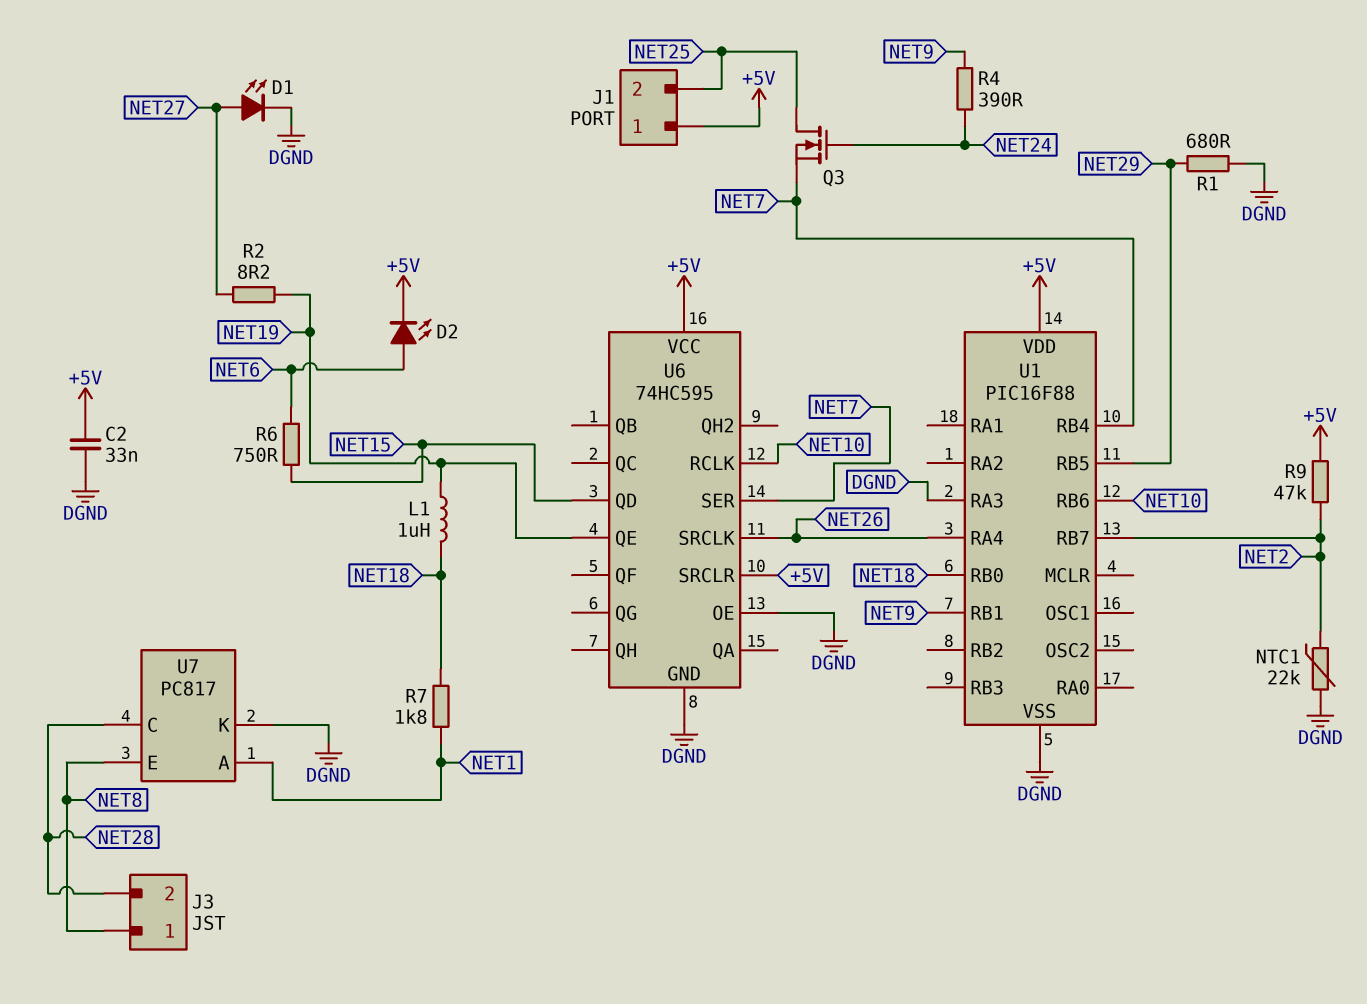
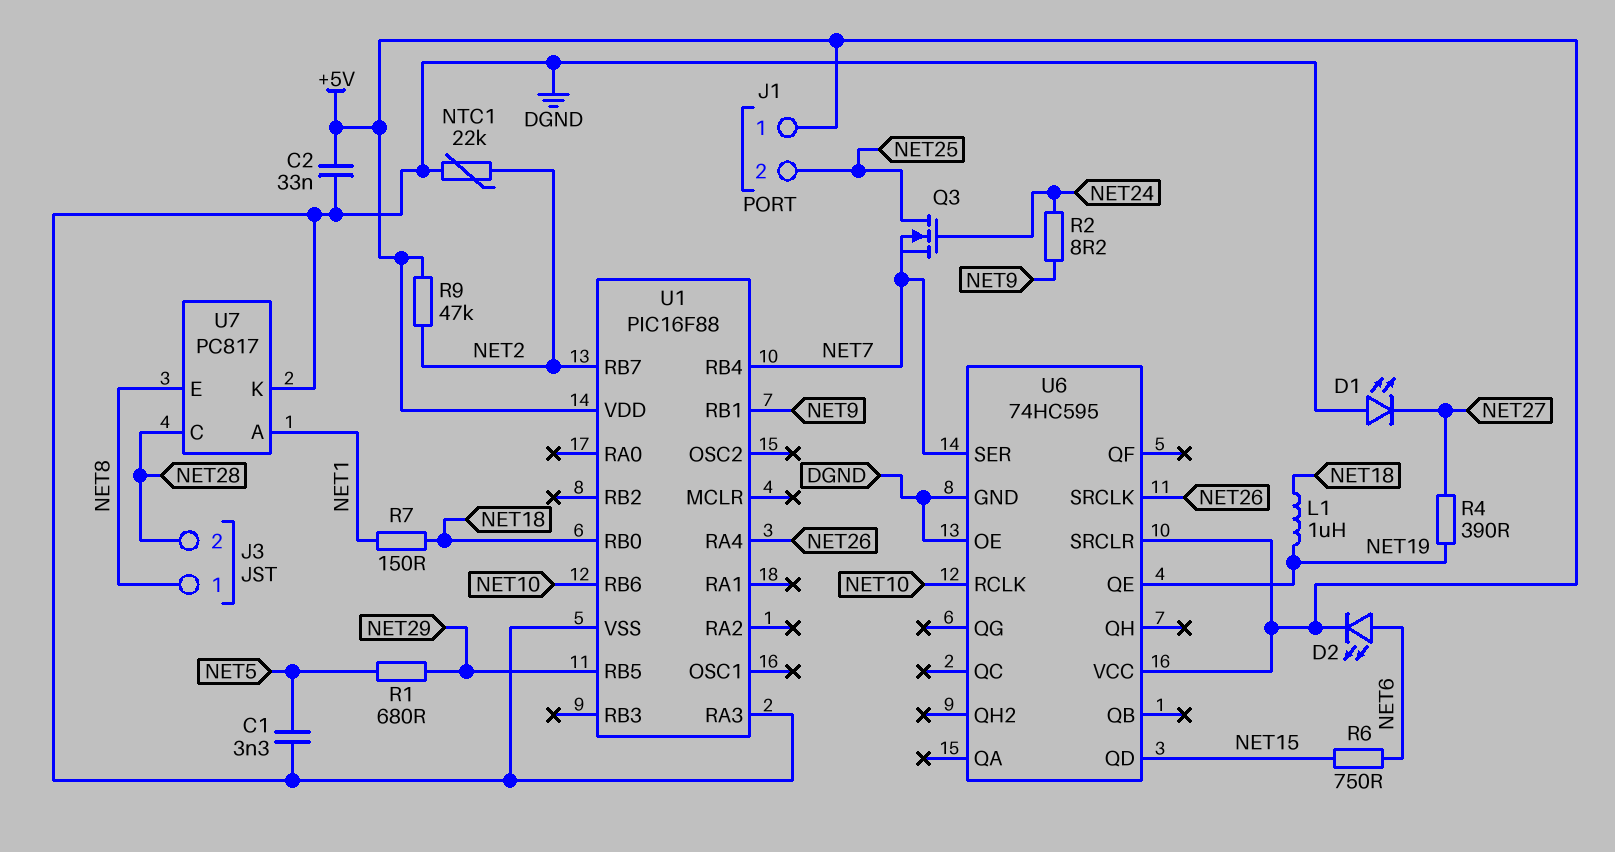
C1: none -> 3.3nF (DGND, NET5)
D1: LED (A NET27, K DGND) -> LED (A DGND, K NET27)
R1: 680 (DGND, NET29) -> 680 (NET5, NET29)
R2: 8.2 (NET19, NET27) -> 8.2 (NET9, NET24)
R4: 390 (NET9, NET24) -> 390 (NET19, NET27)
R7: 1.8k (NET1, NET18) -> 150 (NET1, NET18)

